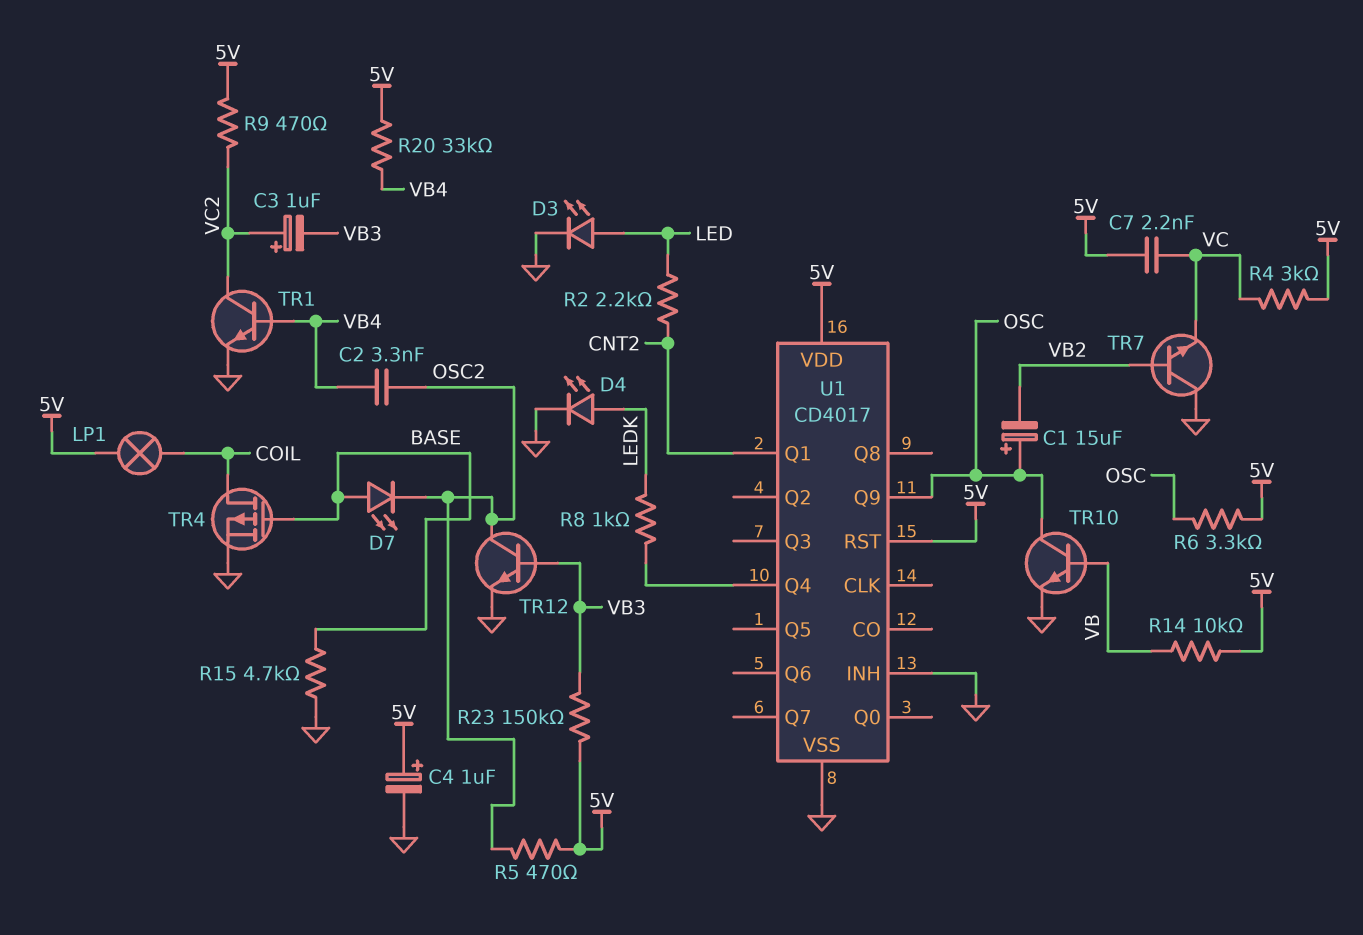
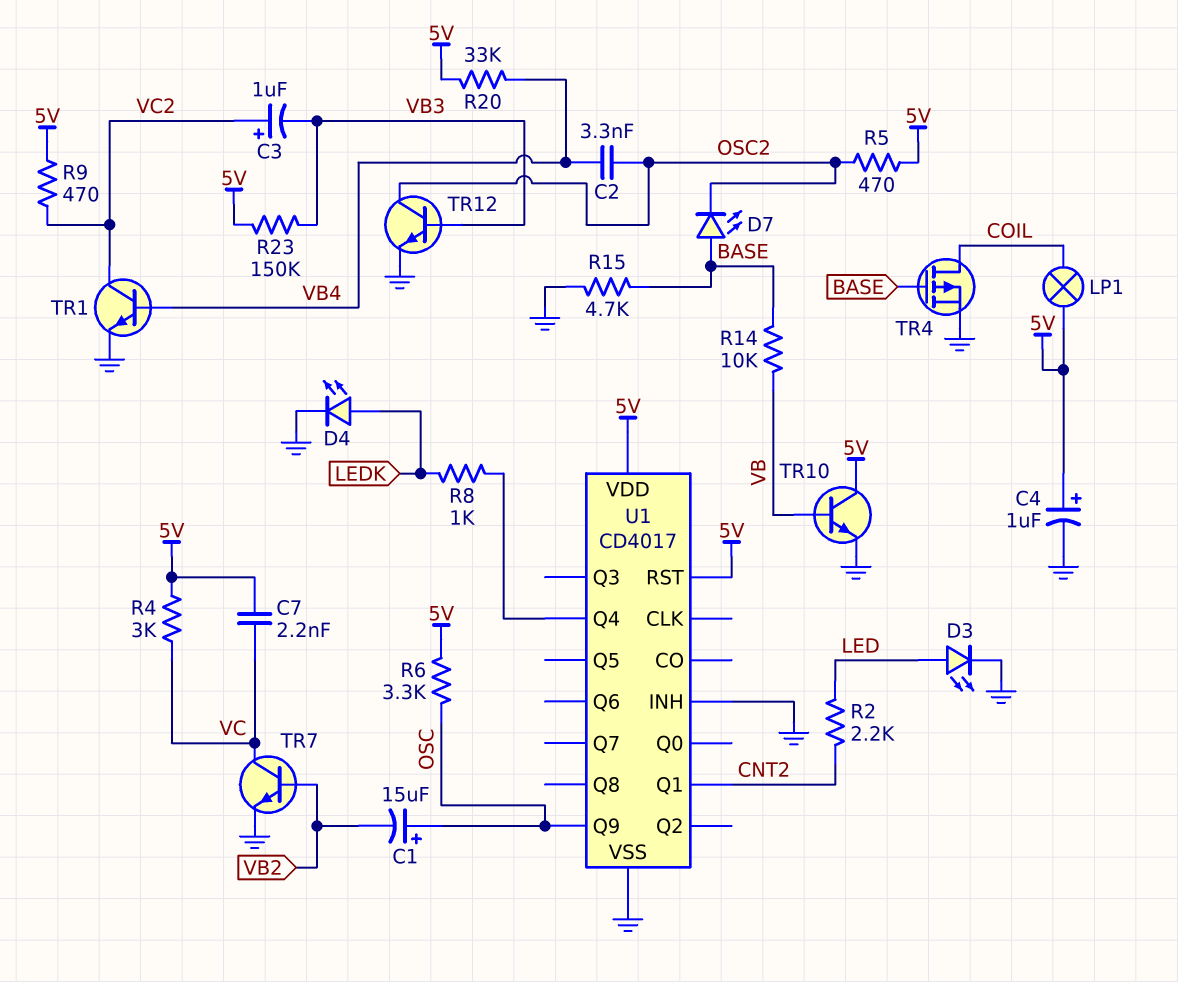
R14: 10k (5V, VB) -> 10k (BASE, VB)
TR7: NPN (B VB2, C GND, E VC) -> NPN (B VB2, C VC, E GND)
TR10: NPN (B VB, C OSC, E GND) -> NPN (B VB, C 5V, E GND)

